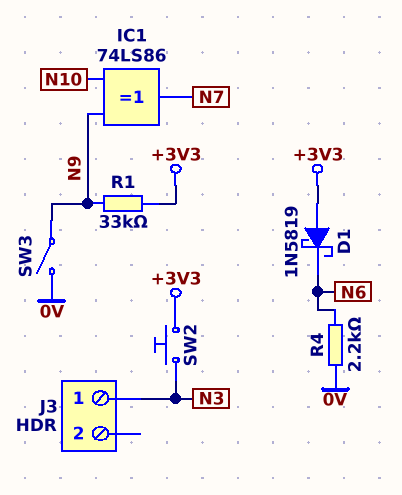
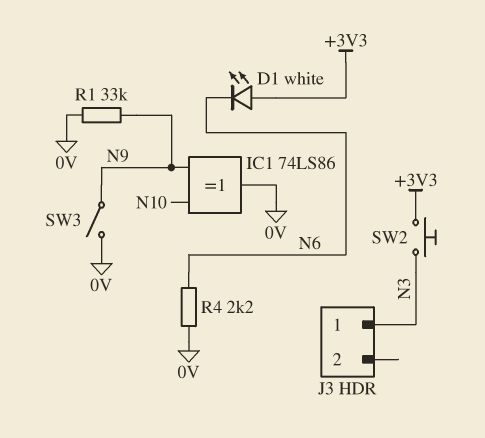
D1: schottky 1N5819 (A +3V3, K N6) -> LED white (A +3V3, K N6)
IC1: XOR 74LS86 (in N9, in N10, out N7) -> XOR 74LS86 (in N9, in N10, out 0V)
R1: 33k (+3V3, N9) -> 33k (0V, N9)

